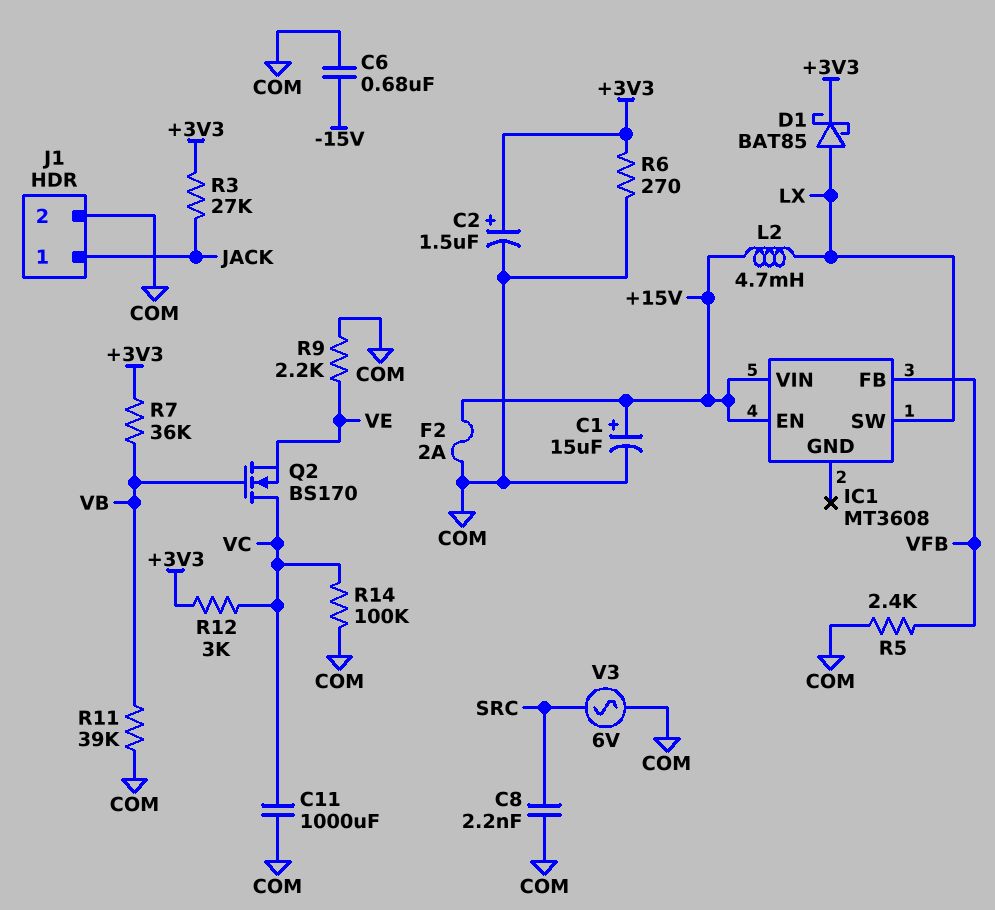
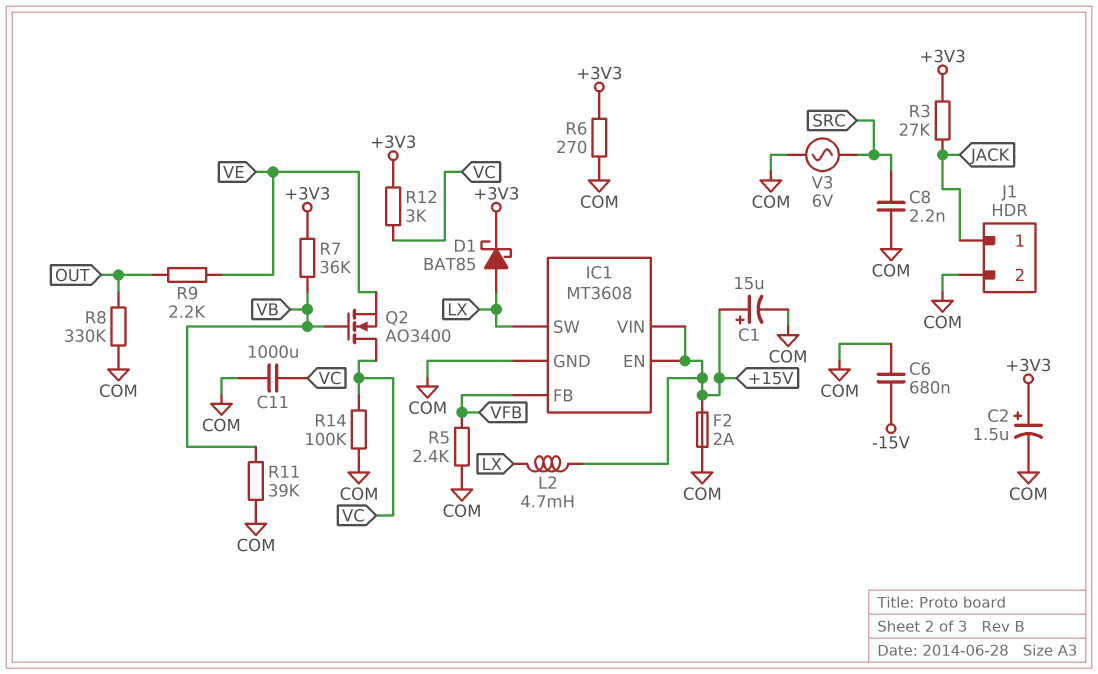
IC1 pin GND: none -> COM
Q2: NMOS BS170 (G VB, D VC, S VE) -> NMOS AO3400 (G VB, D VC, S VE)
R8: none -> 330k (COM, OUT)
R9: 2.2k (COM, VE) -> 2.2k (OUT, VE)

